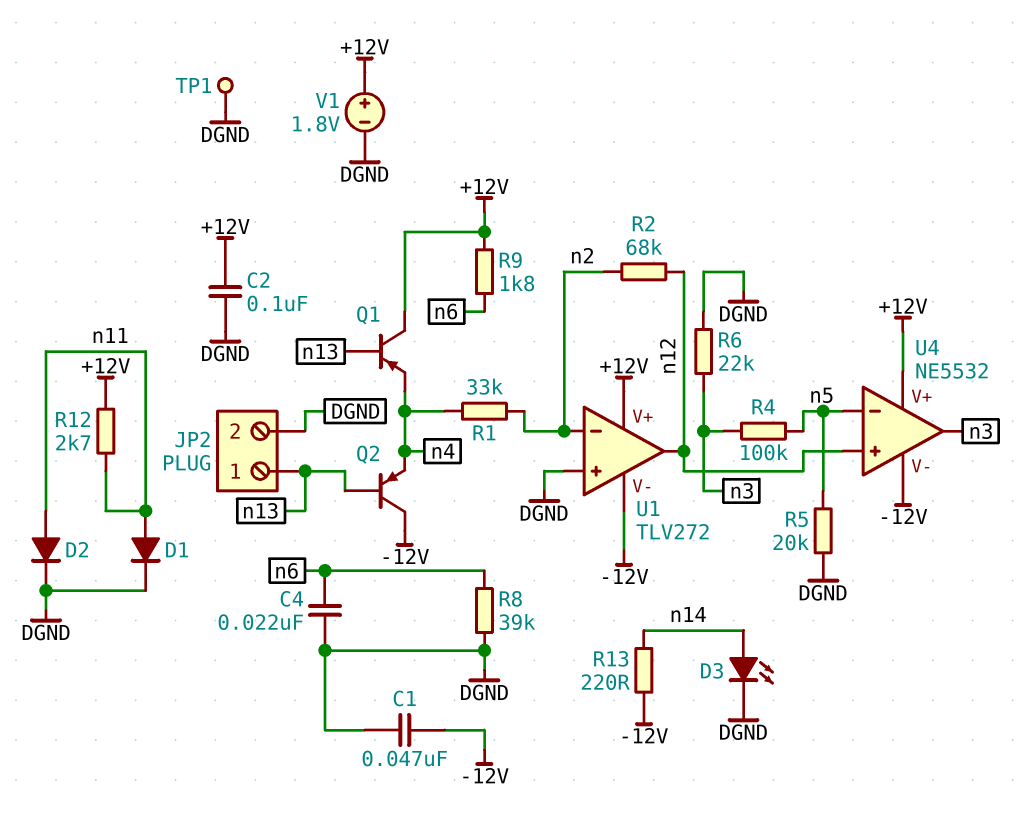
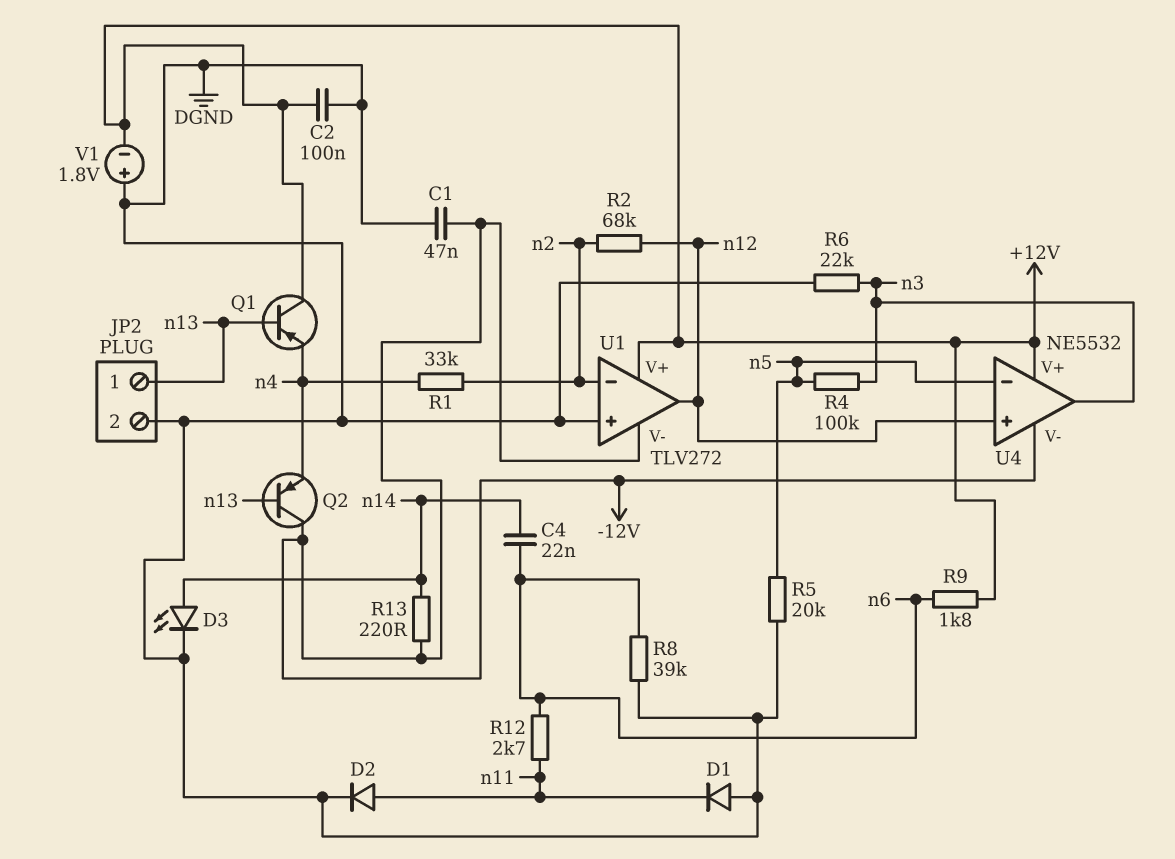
C4: 22nF (DGND, n6) -> 22nF (n6, n14)
D1: diode (A n11, K DGND) -> diode (A DGND, K n11)
R12: 2.7k (+12V, n11) -> 2.7k (n6, n11)
TP1: test point (DGND) -> none
V1: 1.8V (plus +12V, minus DGND) -> 1.8V (plus DGND, minus +12V)

